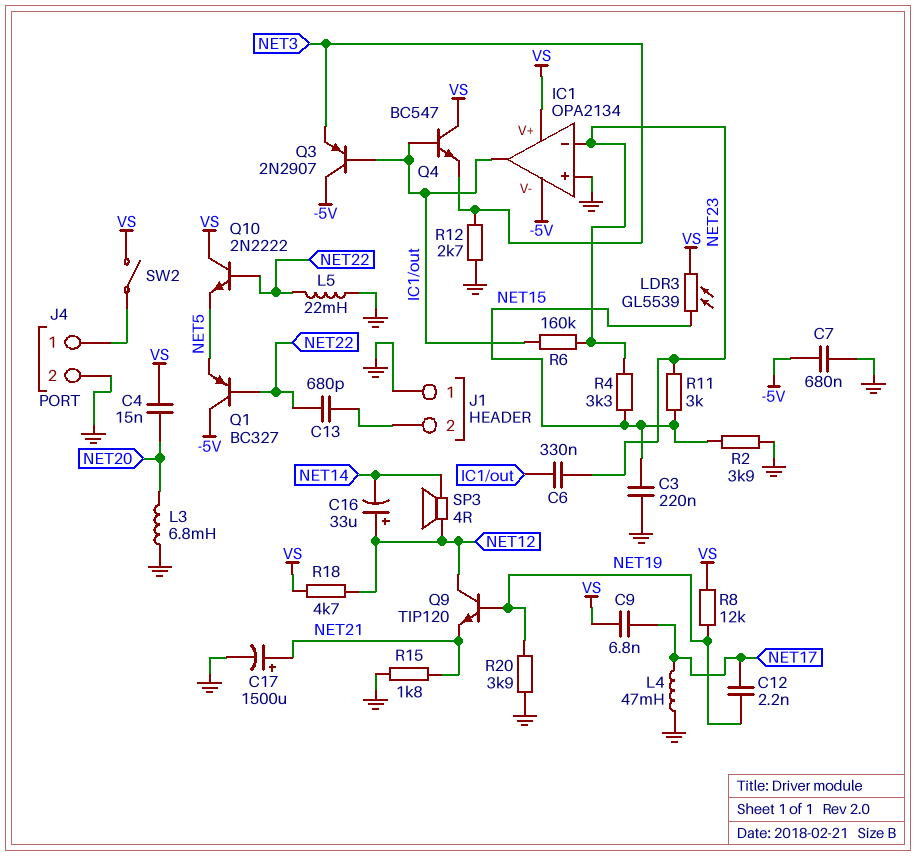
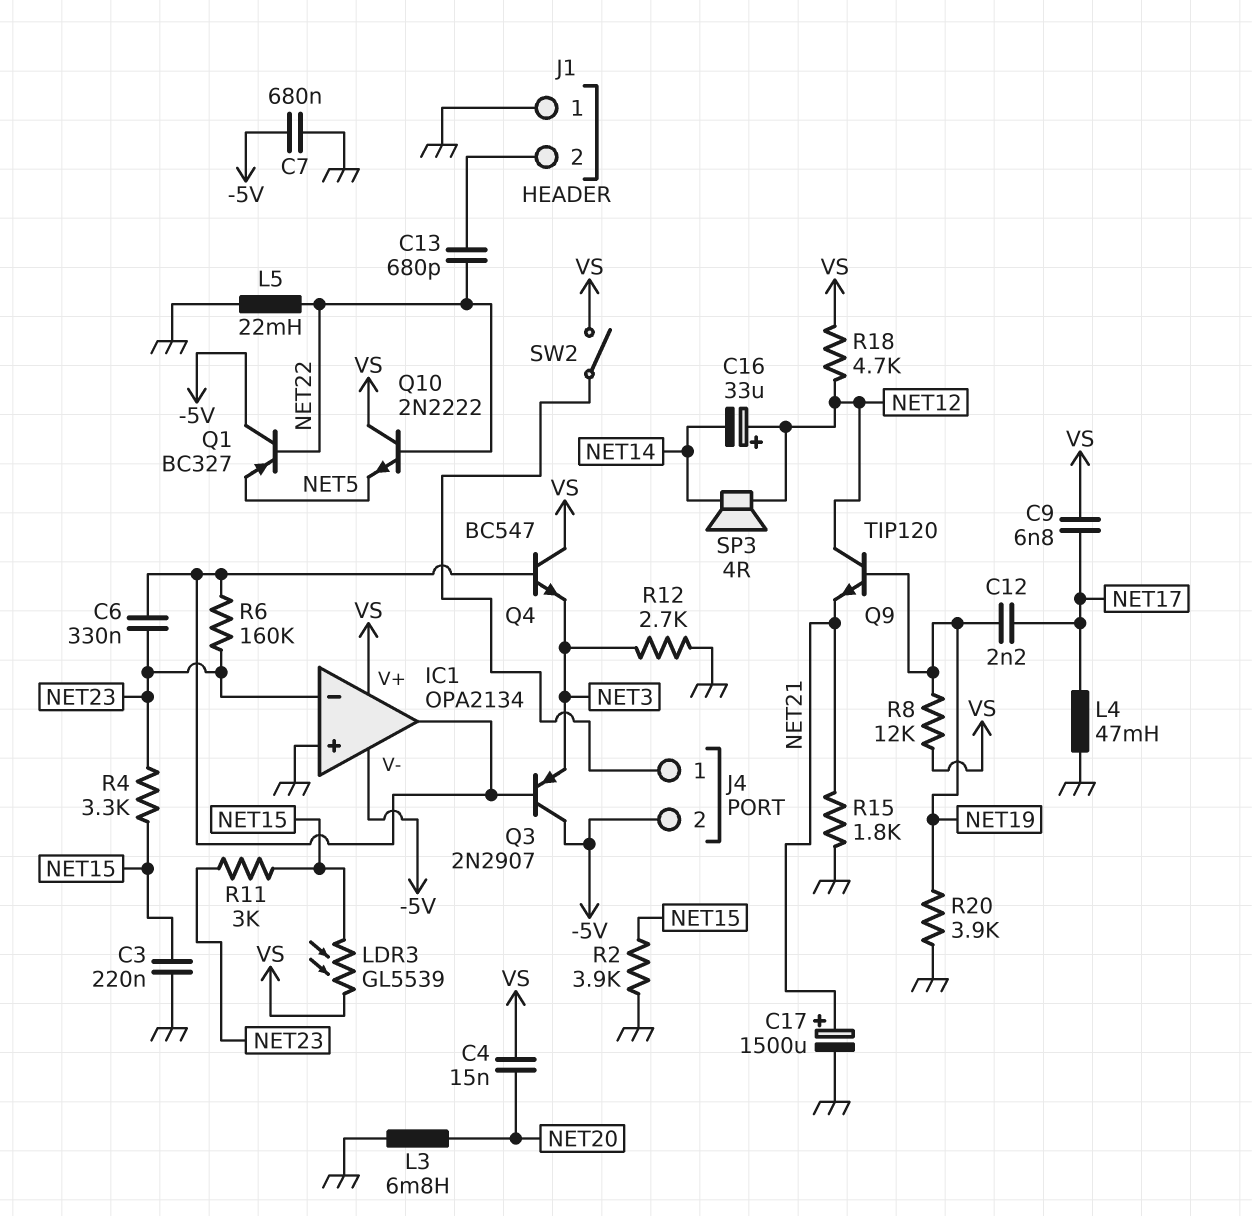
J4 pin 2: GND -> -5V

